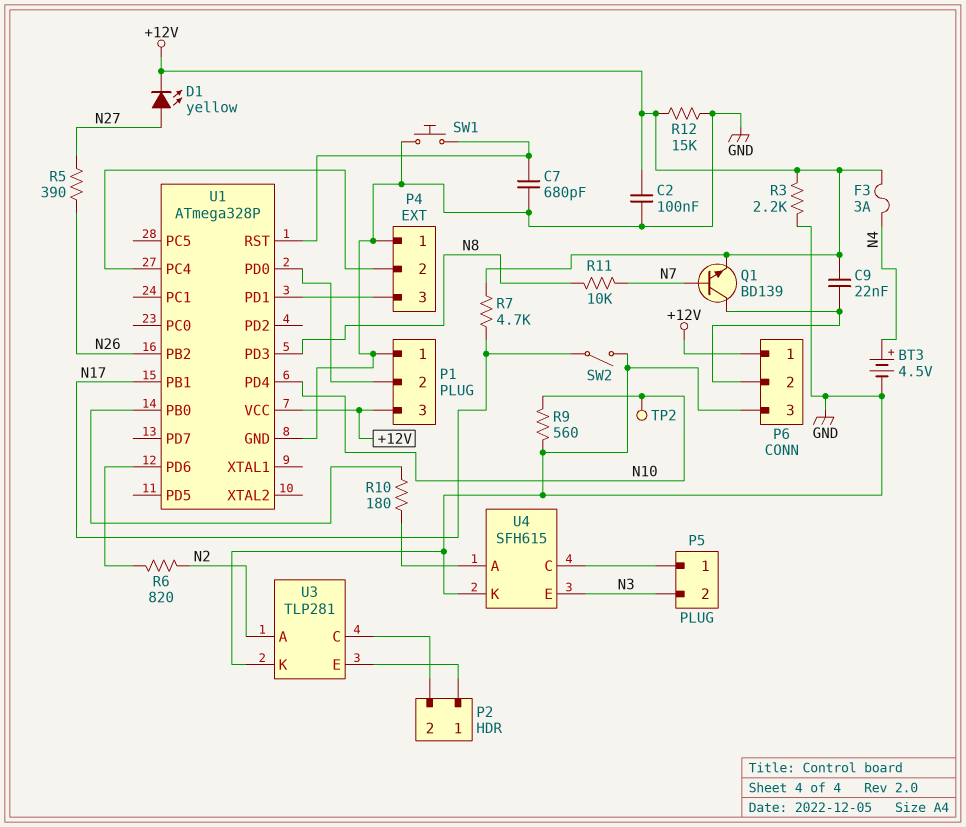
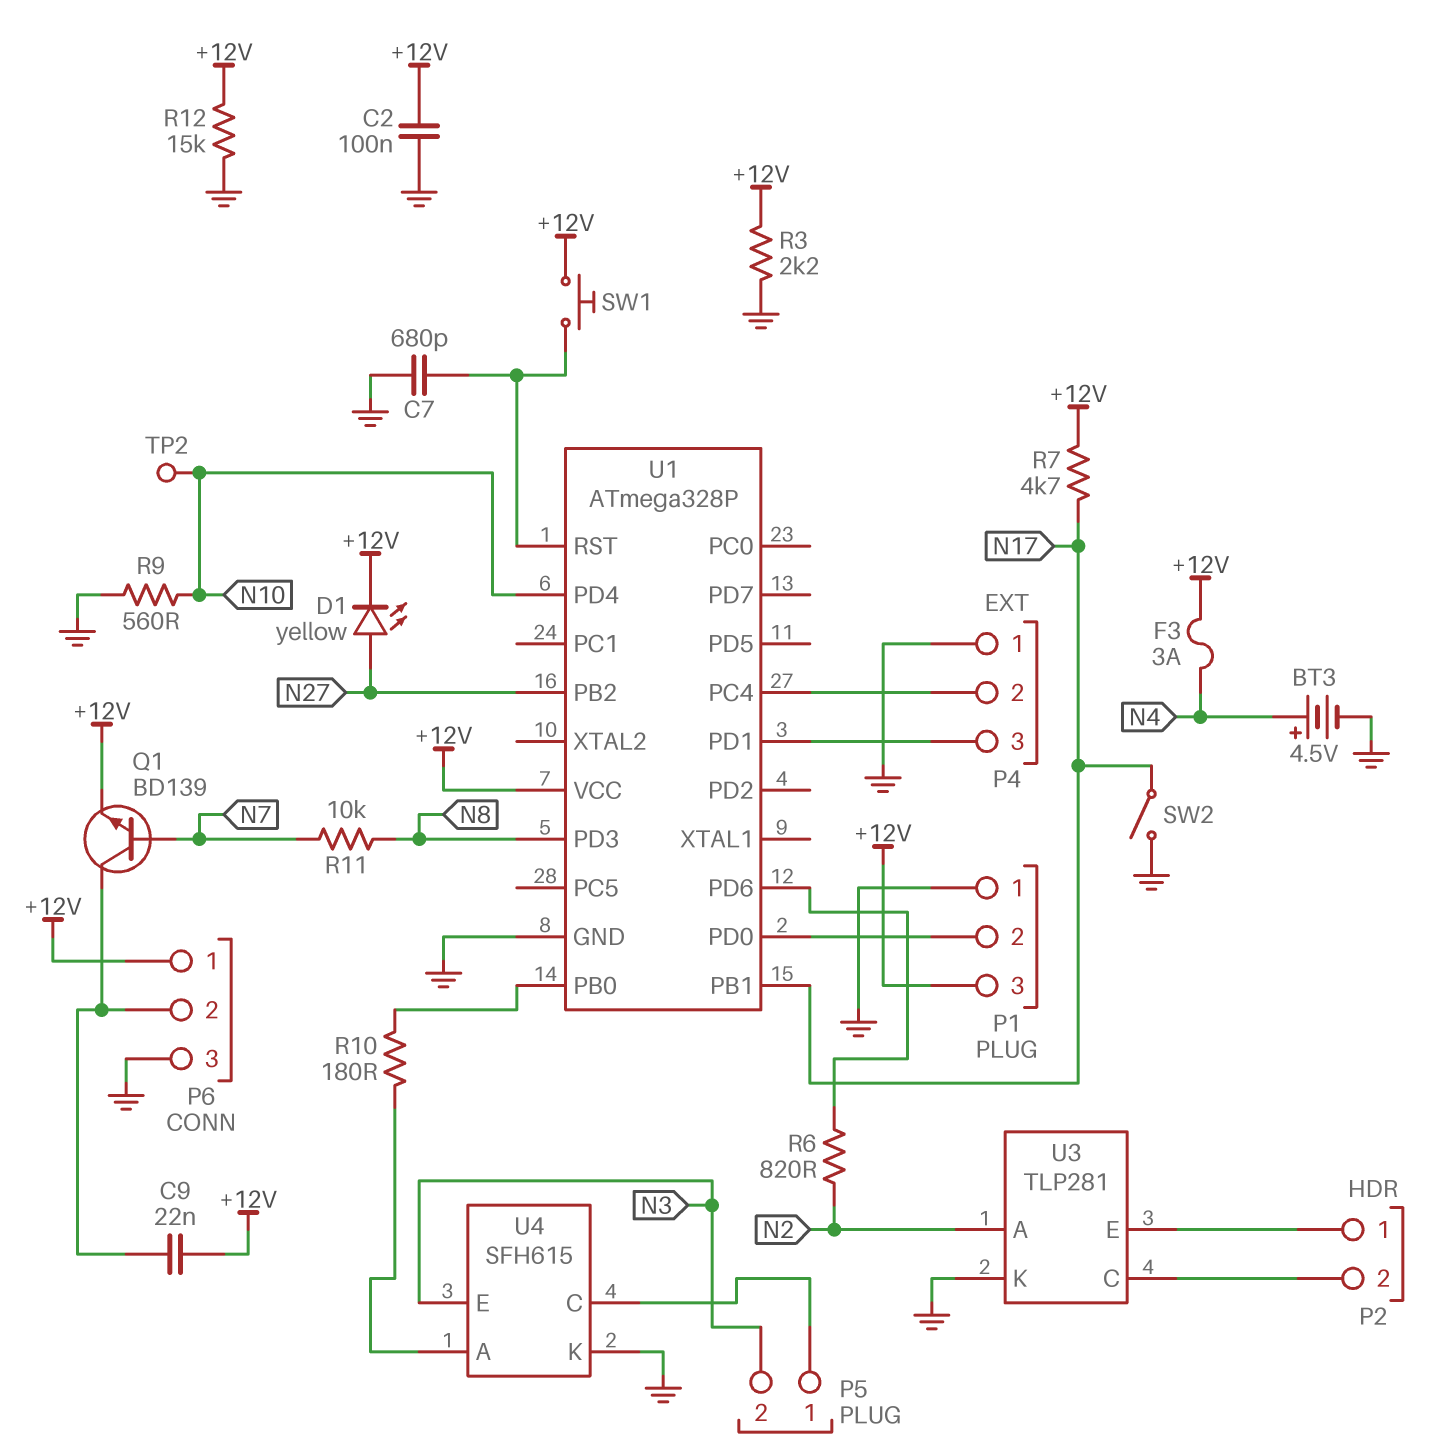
R5: 390 (N26, N27) -> none
SW1: button (GND, U1/RST) -> button (+12V, U1/RST)
U1 pin PB2: N26 -> N27

